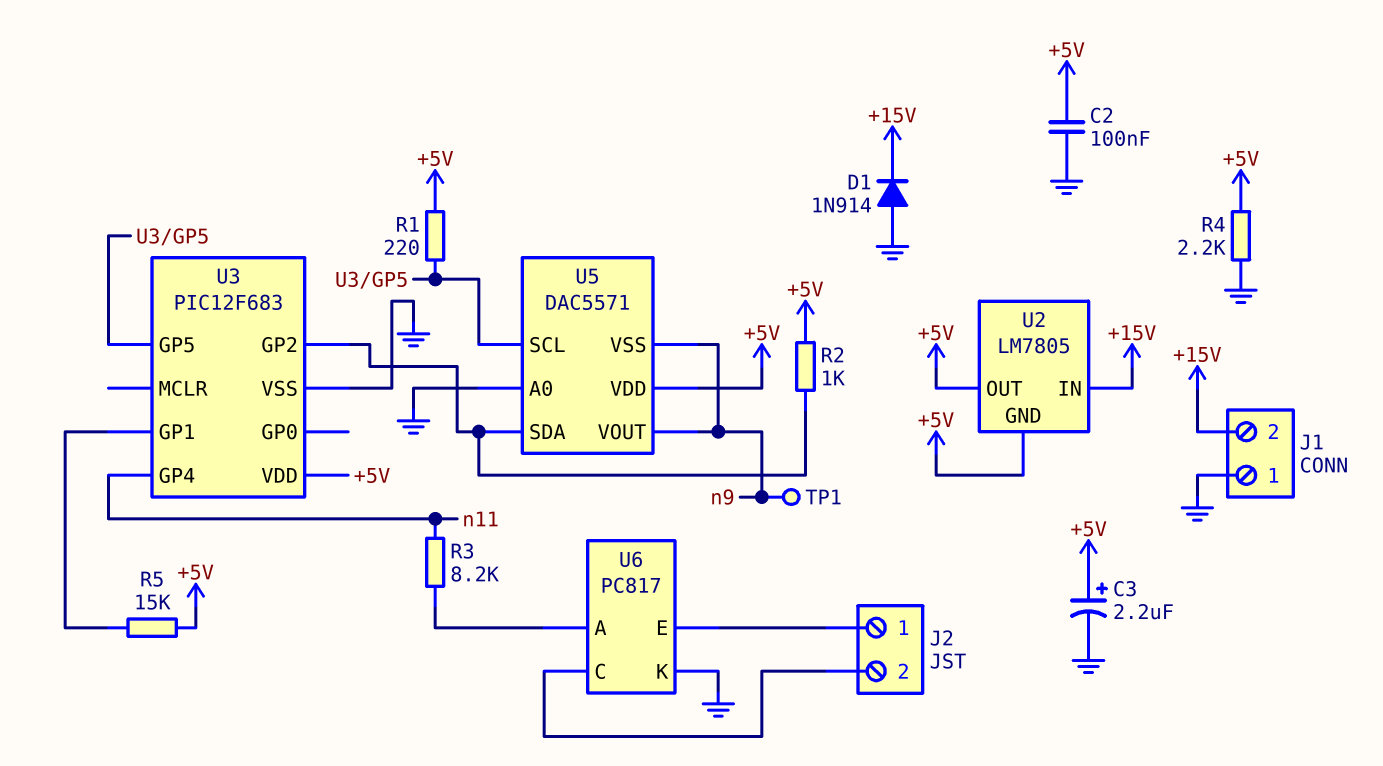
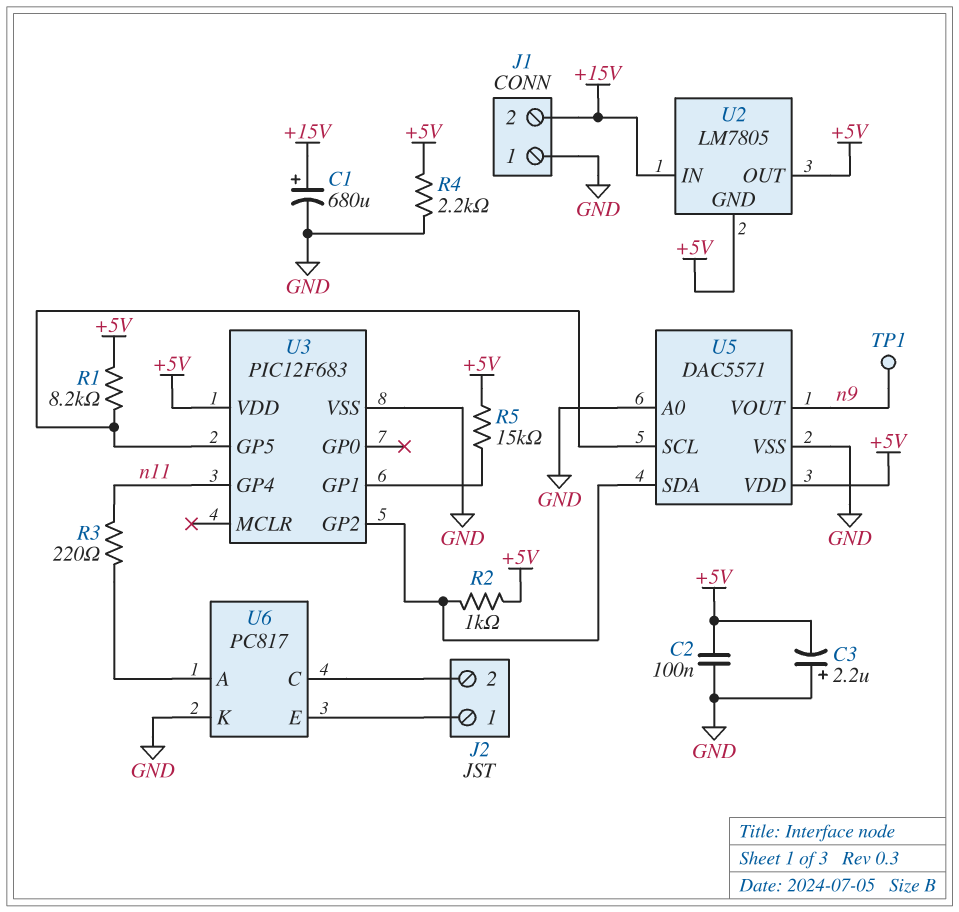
C1: none -> 680uF (plus +15V, minus GND)
C3: 2.2uF (plus +5V, minus GND) -> 2.2uF (plus GND, minus +5V)
D1: diode 1N914 (A GND, K +15V) -> none
R1: 220 (+5V, U3/GP5) -> 8.2k (+5V, U3/GP5)
R3: 8.2k (U6/A, n11) -> 220 (U6/A, n11)
U5 pin VSS: n9 -> GND

